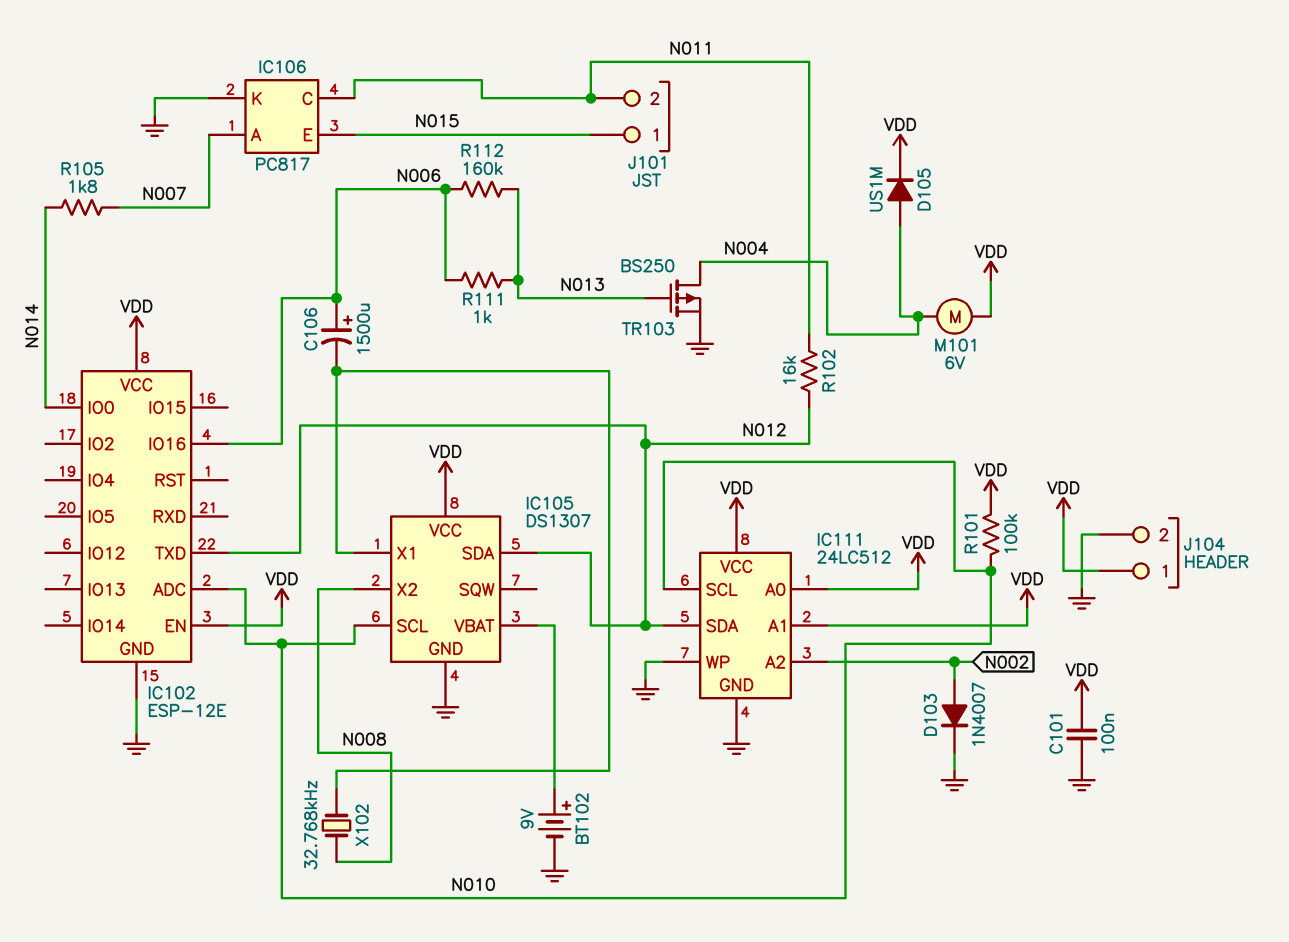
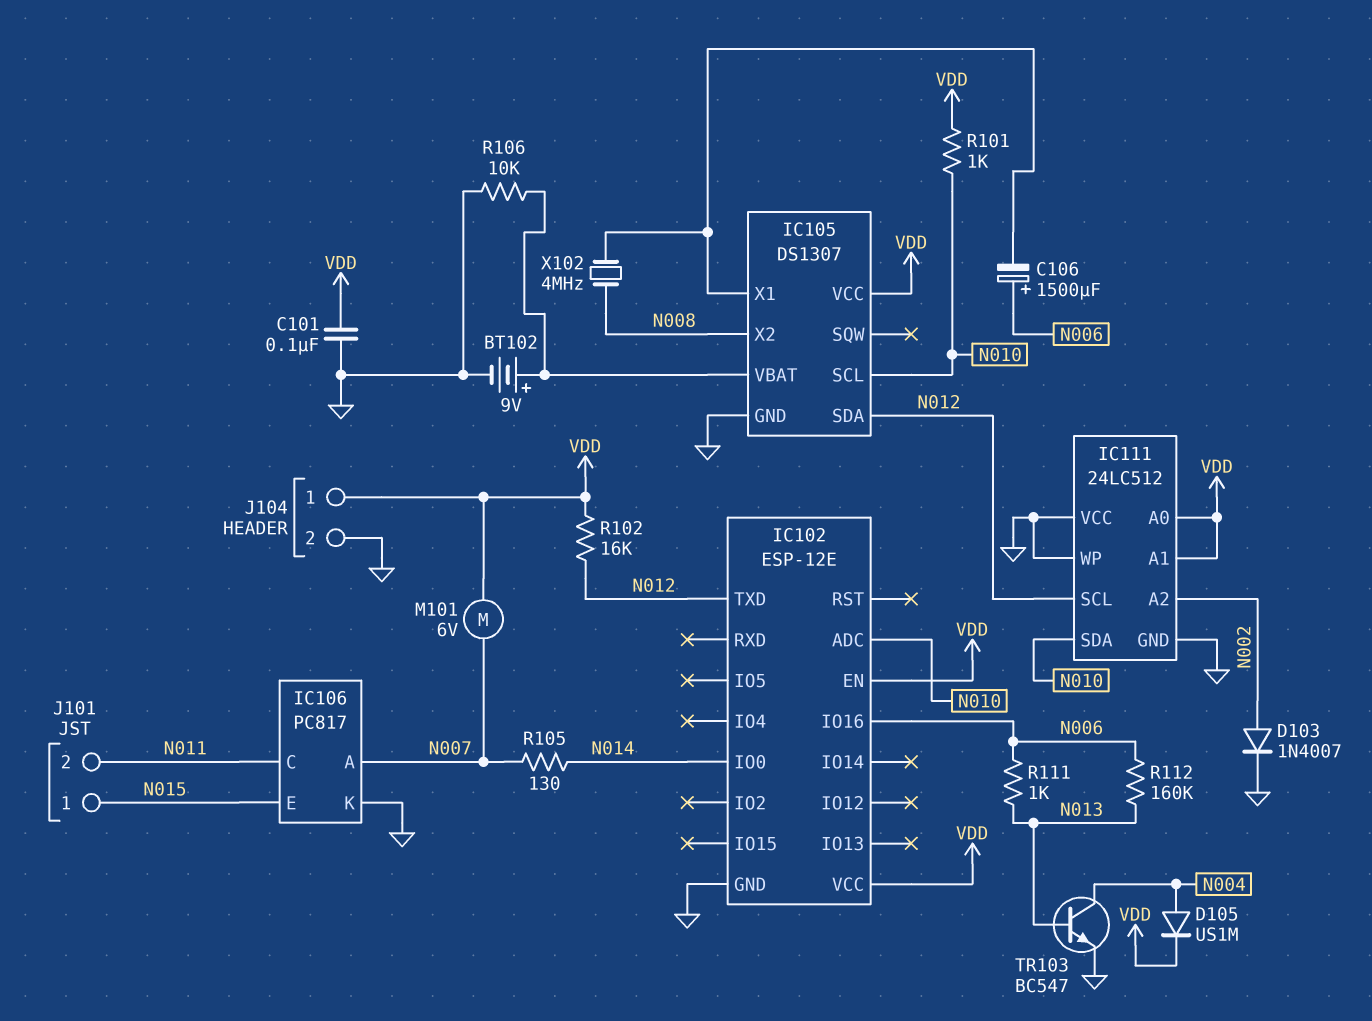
IC111 pin SCL: N010 -> N012
IC111 pin SDA: N012 -> N010
IC111 pin VCC: VDD -> GND
M101: motor 6V (N004, VDD) -> motor 6V (N007, VDD)
R101: 100k (N010, VDD) -> 1k (N010, VDD)
R102: 16k (N011, N012) -> 16k (N012, VDD)
R105: 1.8k (N007, N014) -> 130 (N007, N014)
R106: none -> 10k (GND, IC105/VBAT)
TR103: PMOS BS250 (G N013, D N004, S GND) -> NPN BC547 (B N013, C N004, E GND)
X102: 32.768kHz (IC105/X1, N008) -> 4MHz (IC105/X1, N008)

